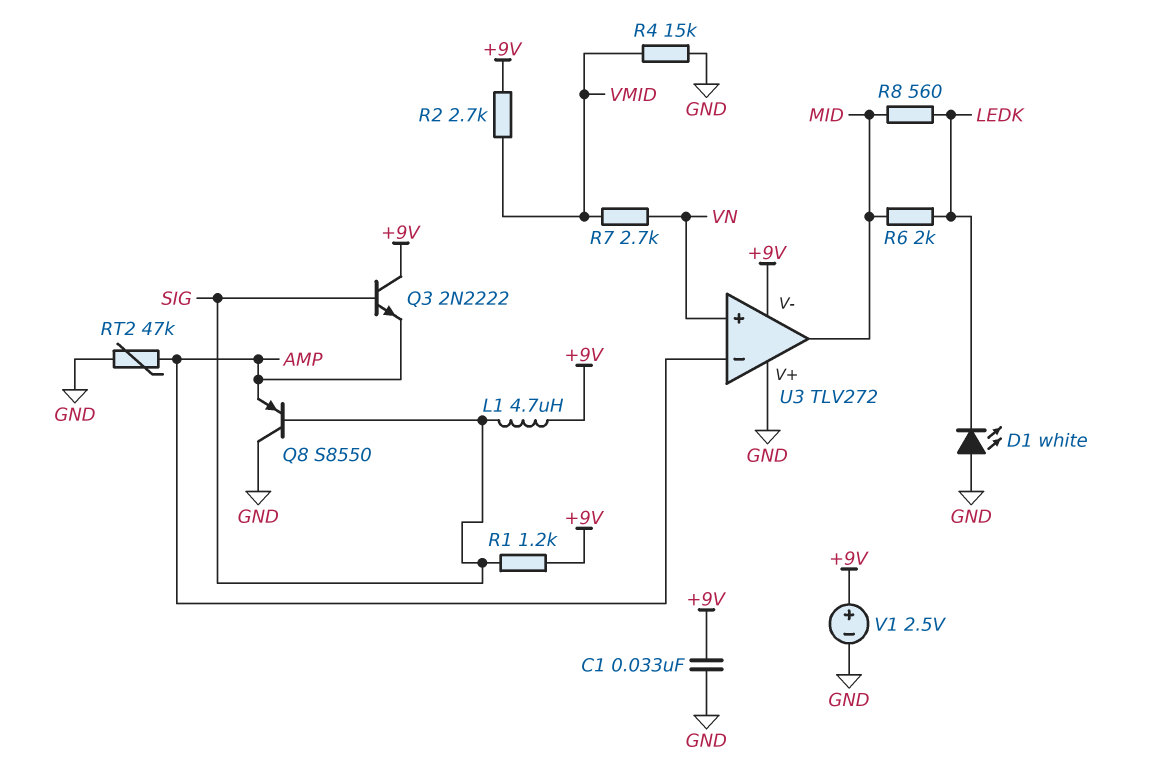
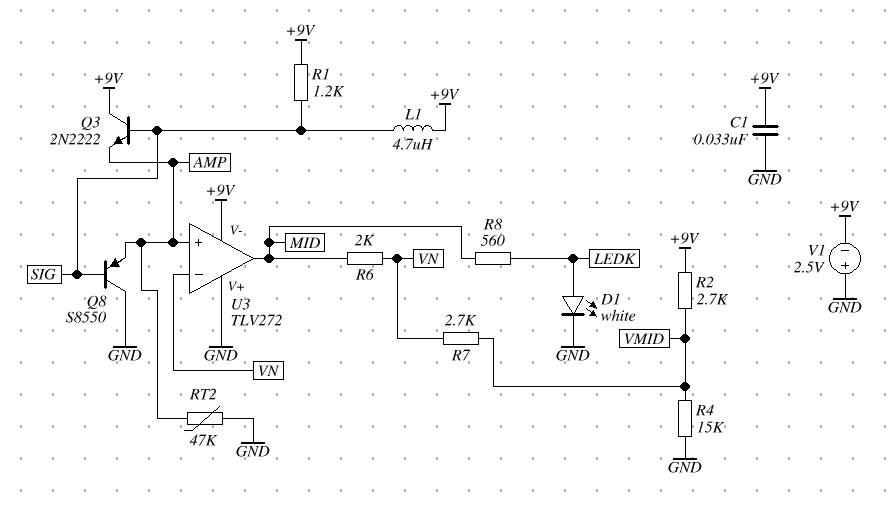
D1: LED white (A GND, K LEDK) -> LED white (A LEDK, K GND)
R6: 2k (LEDK, MID) -> 2k (MID, VN)
U3 pin in+: VN -> AMP
U3 pin in-: AMP -> VN
V1: 2.5V (plus +9V, minus GND) -> 2.5V (plus GND, minus +9V)

